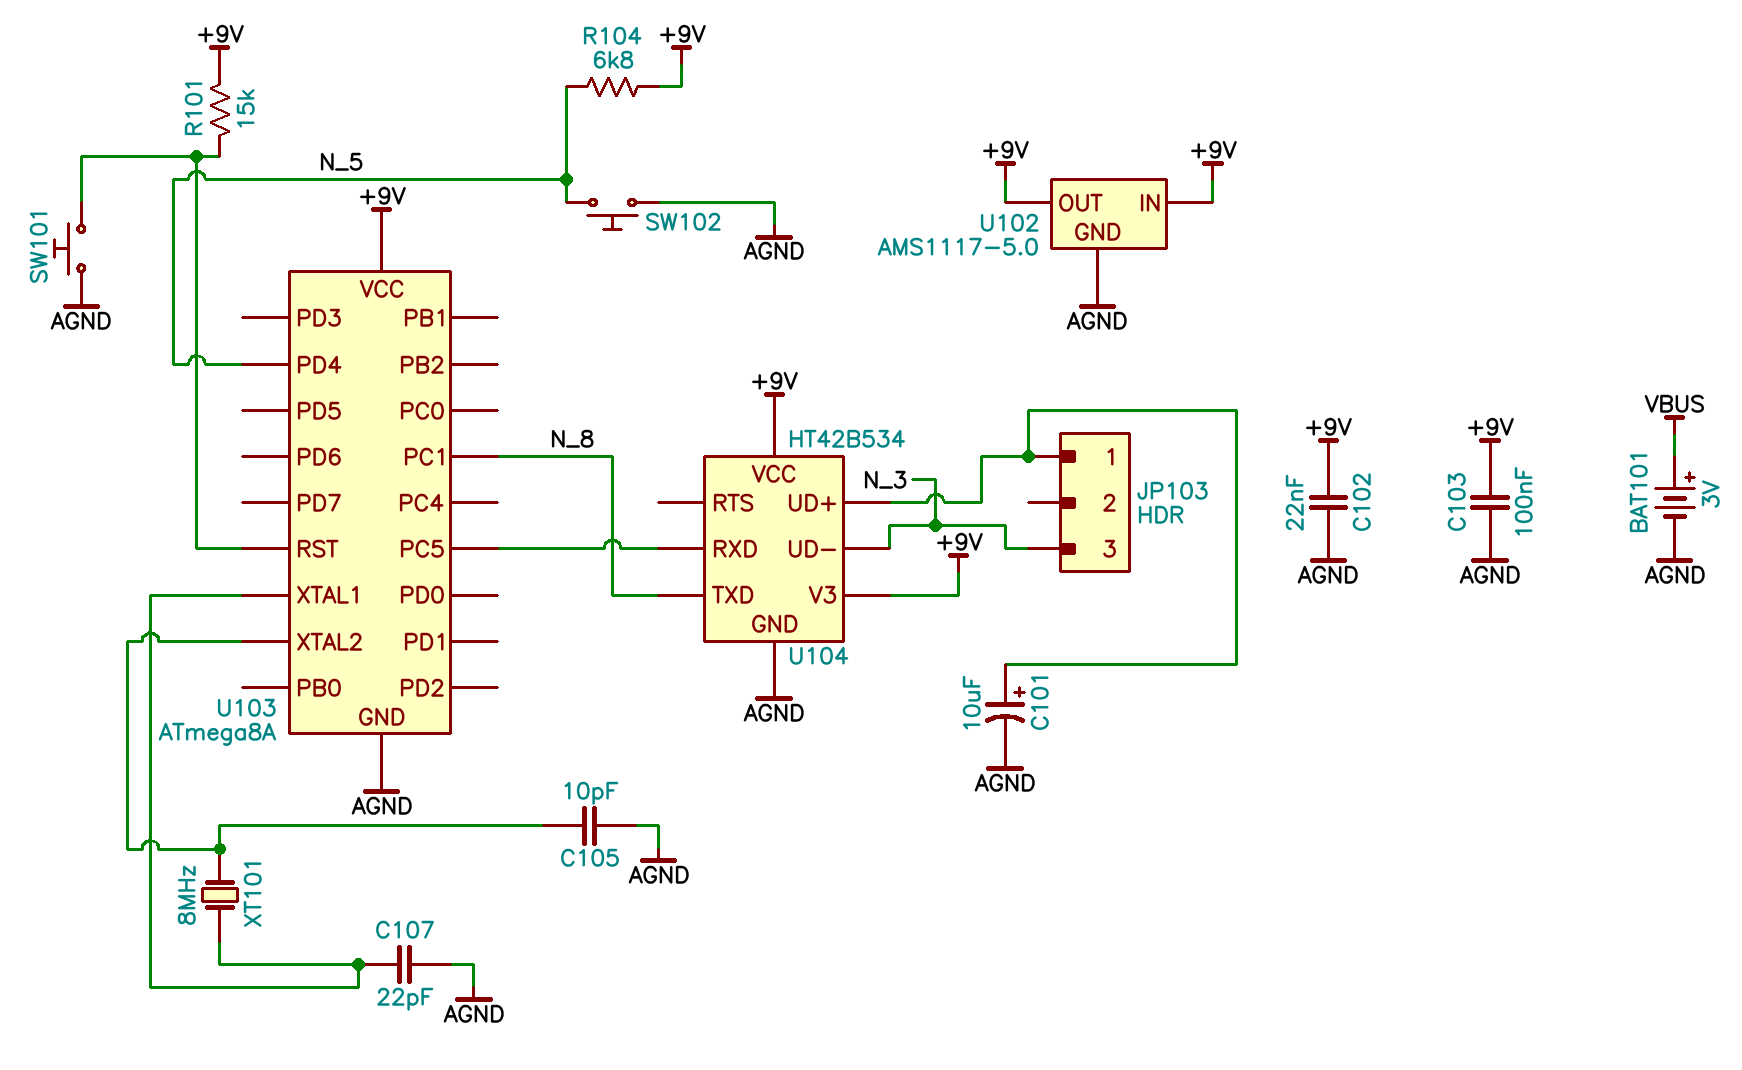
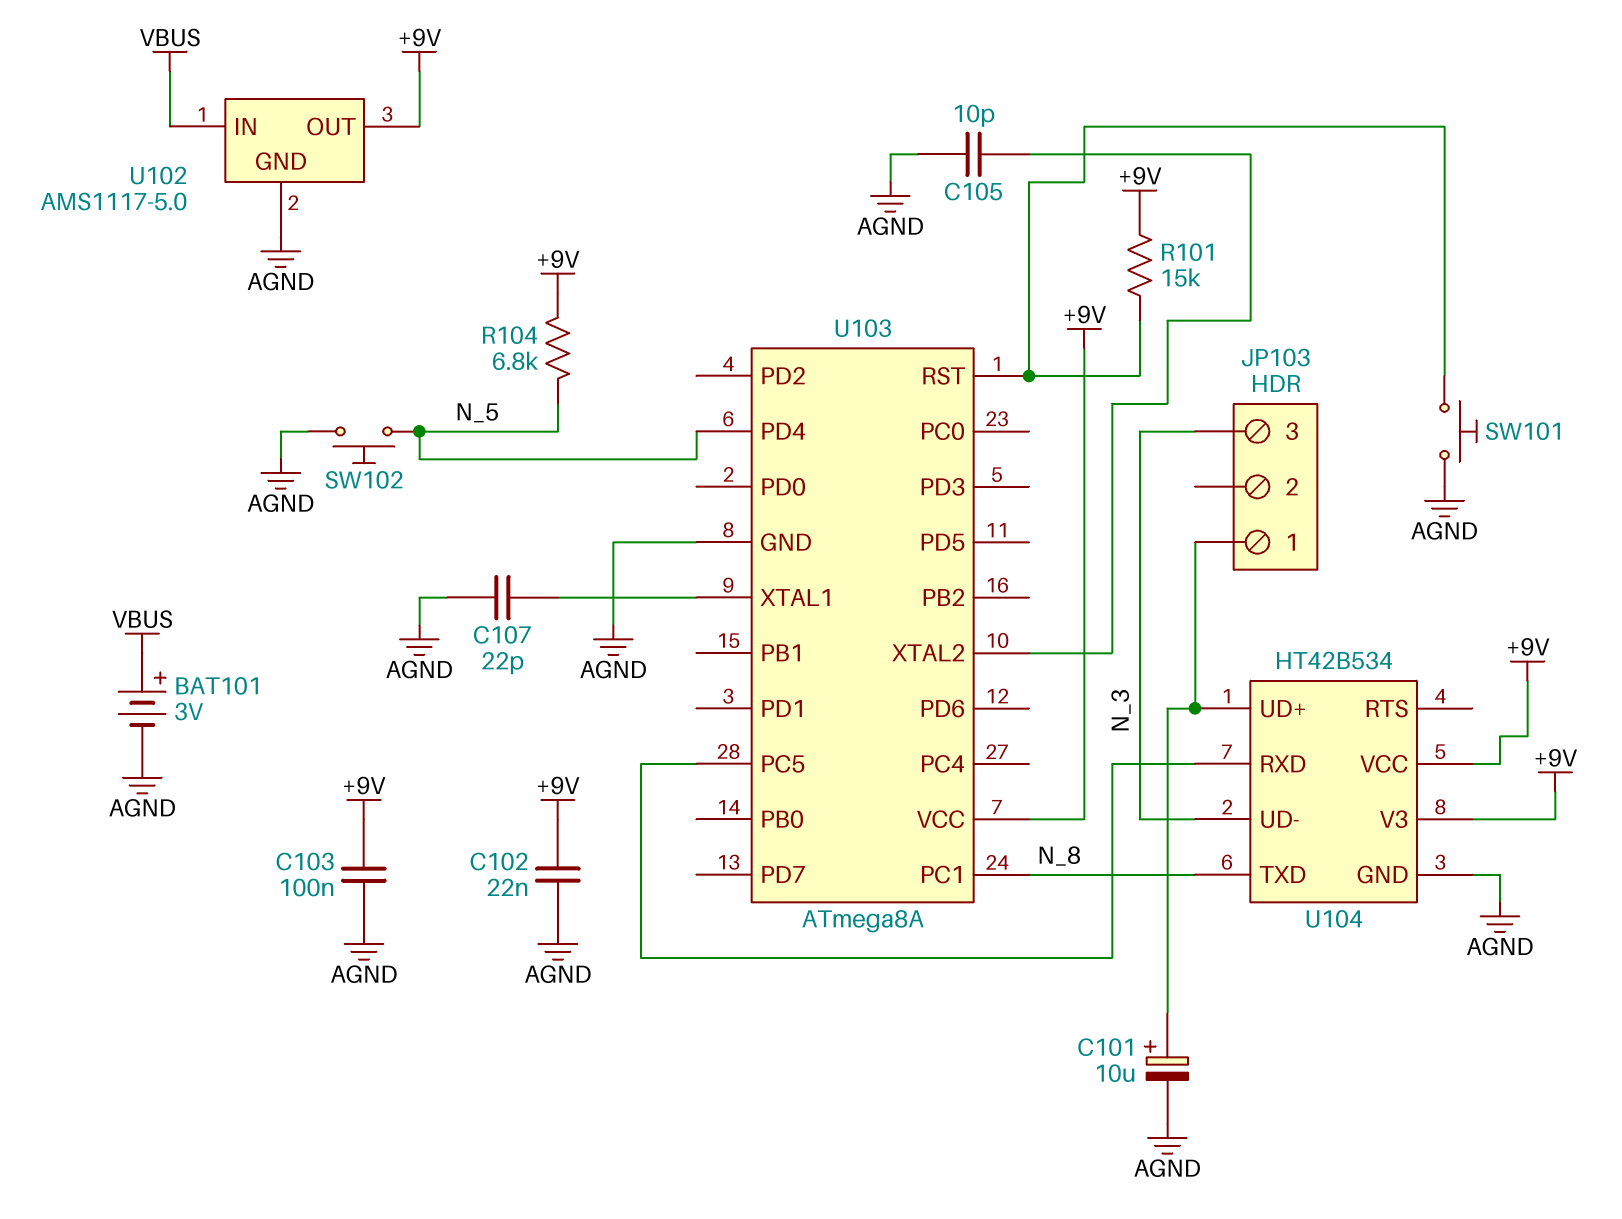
U102 pin IN: +9V -> VBUS
XT101: 8MHz (U103/XTAL1, U103/XTAL2) -> none

